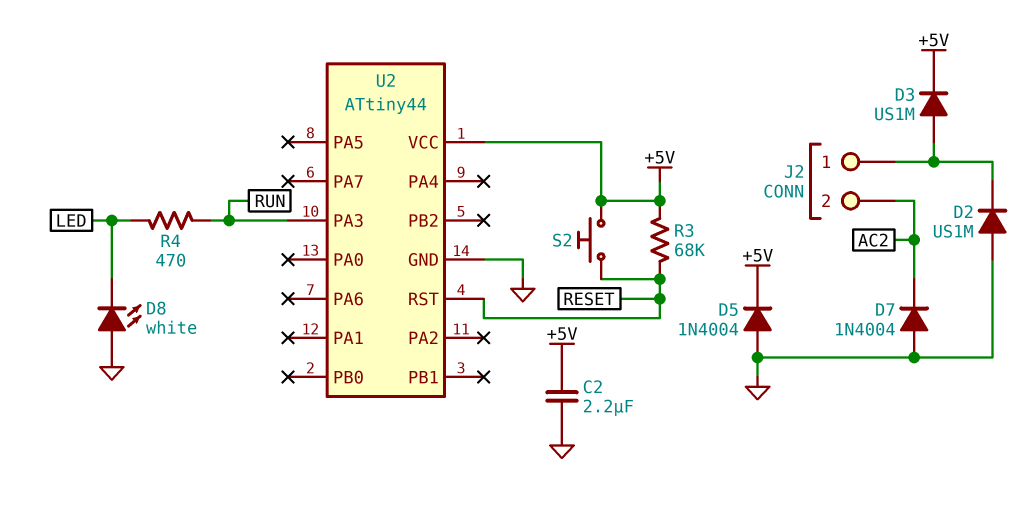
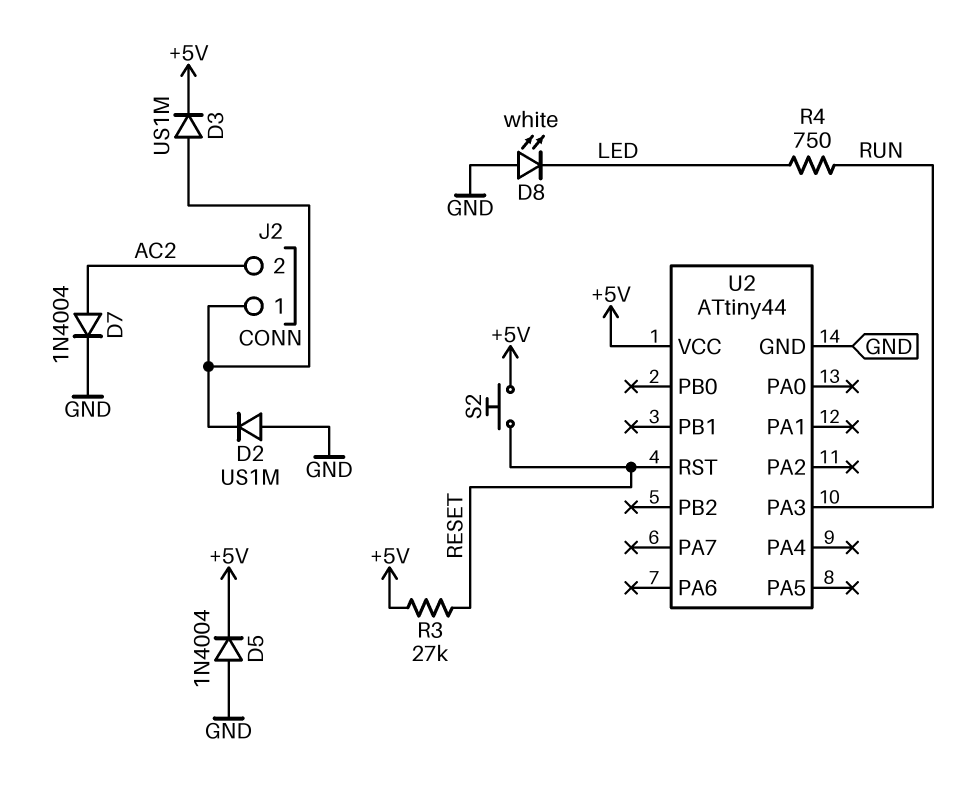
C2: 2.2uF (+5V, GND) -> none
D7: diode 1N4004 (A GND, K AC2) -> diode 1N4004 (A AC2, K GND)
R3: 68k (+5V, RESET) -> 27k (+5V, RESET)
R4: 470 (LED, RUN) -> 750 (LED, RUN)

